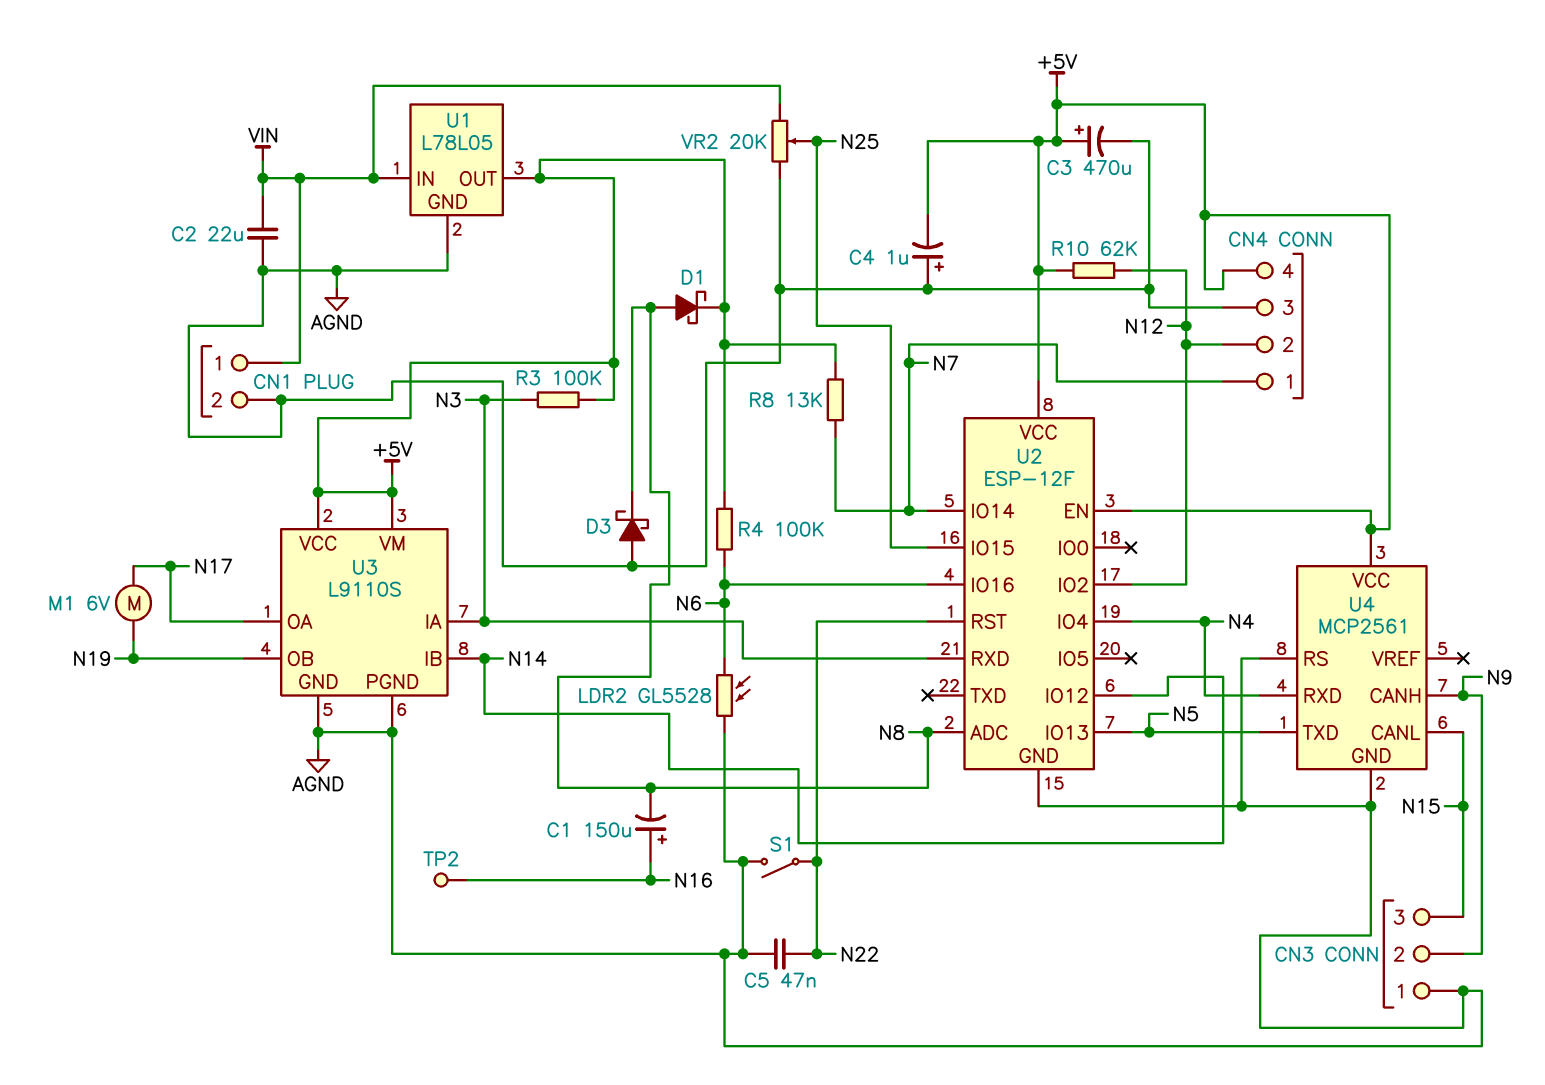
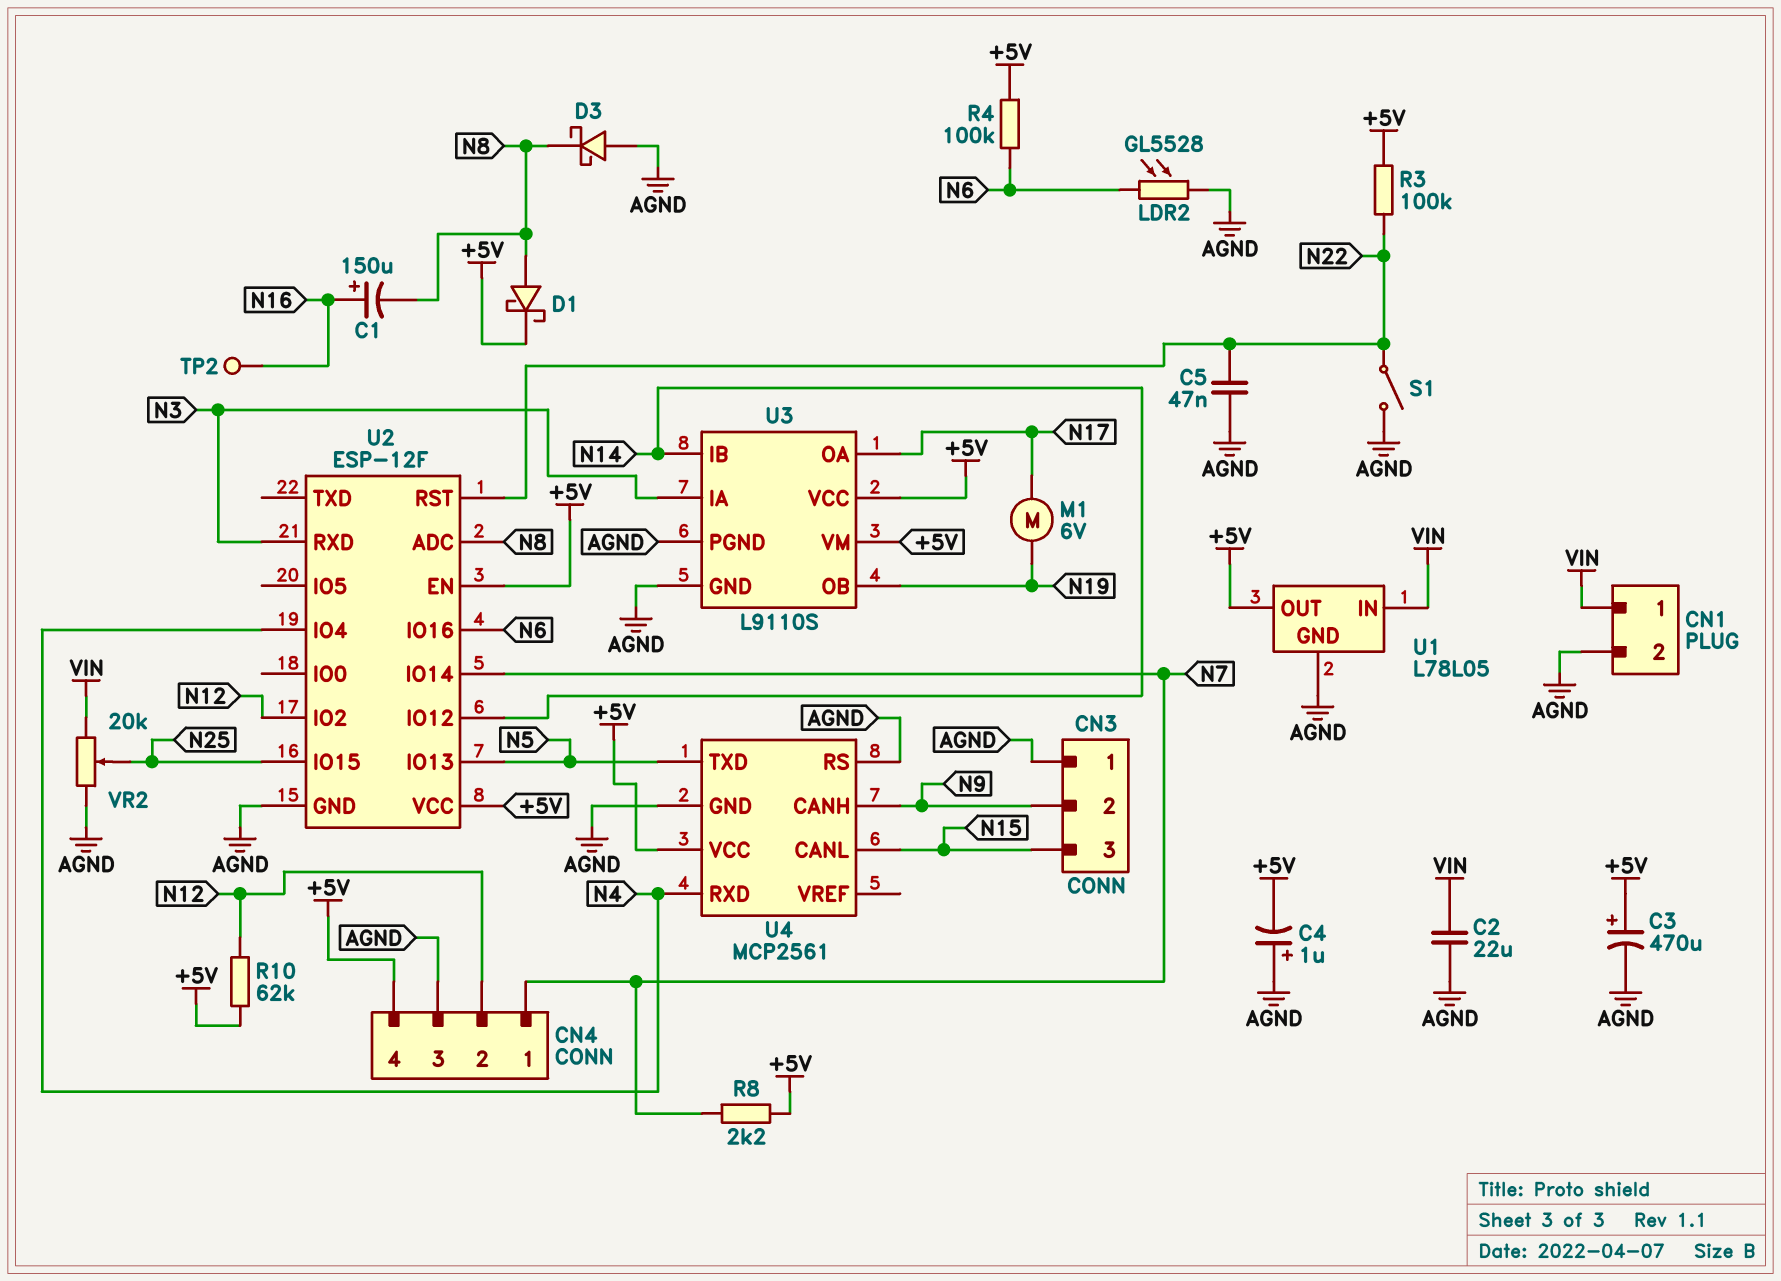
R3: 100k (+5V, N3) -> 100k (+5V, N22)
R8: 13k (+5V, N7) -> 2.2k (+5V, N7)

